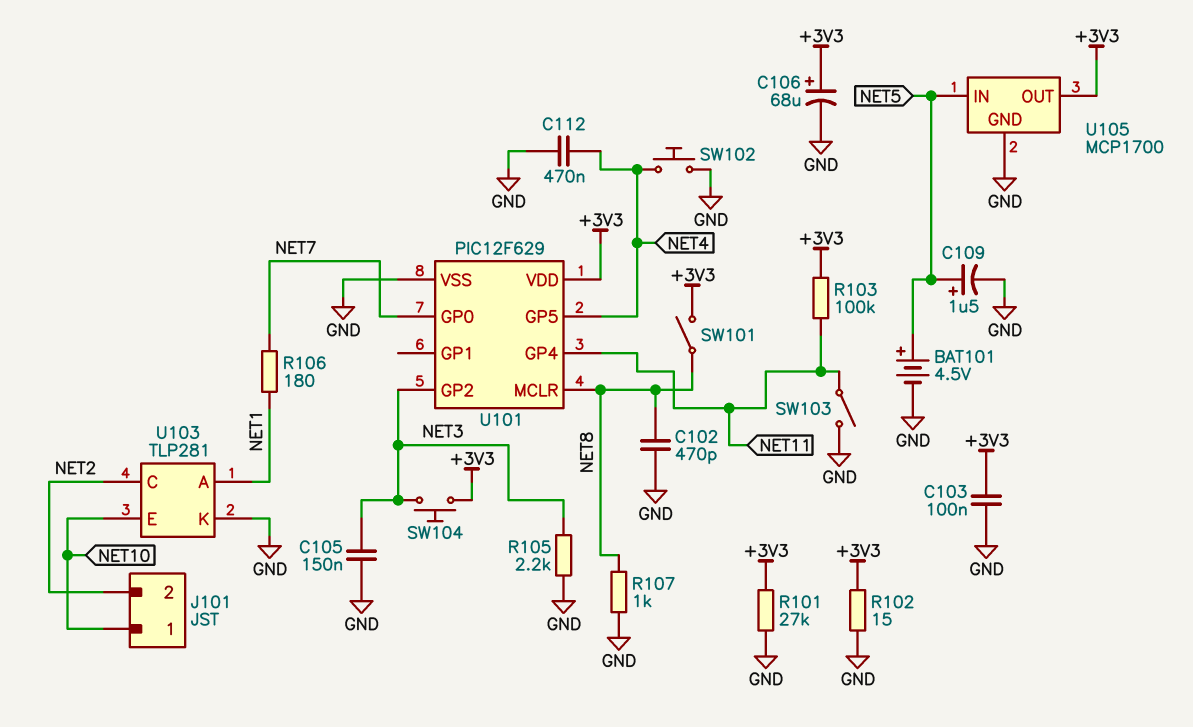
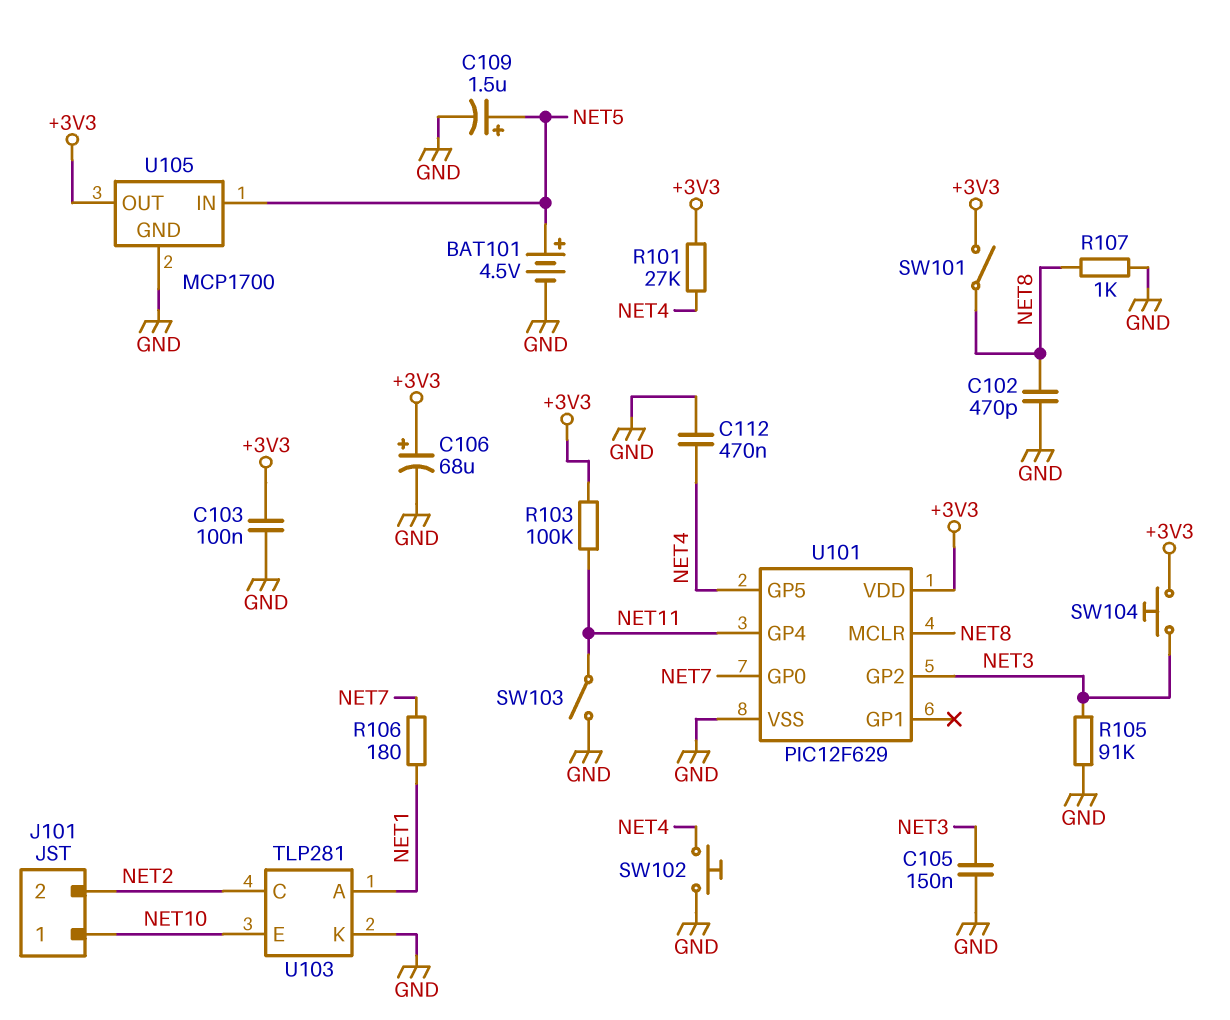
R101: 27k (+3V3, GND) -> 27k (+3V3, NET4)
R102: 15 (+3V3, GND) -> none
R105: 2.2k (GND, NET3) -> 91k (GND, NET3)

